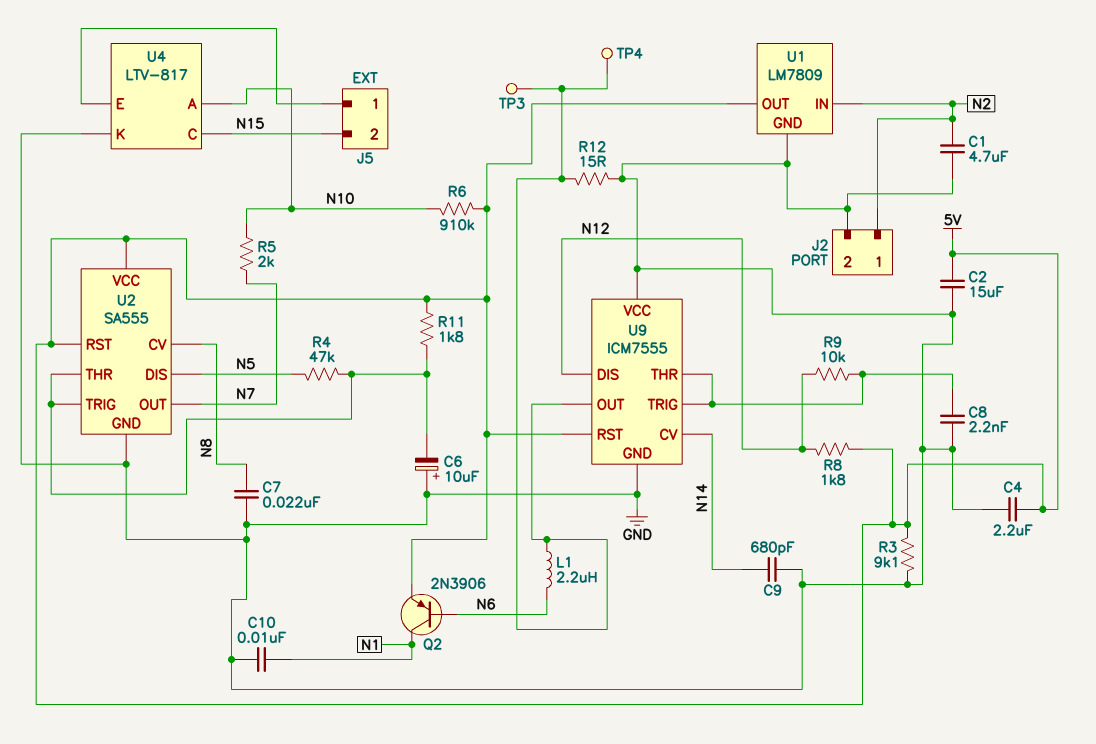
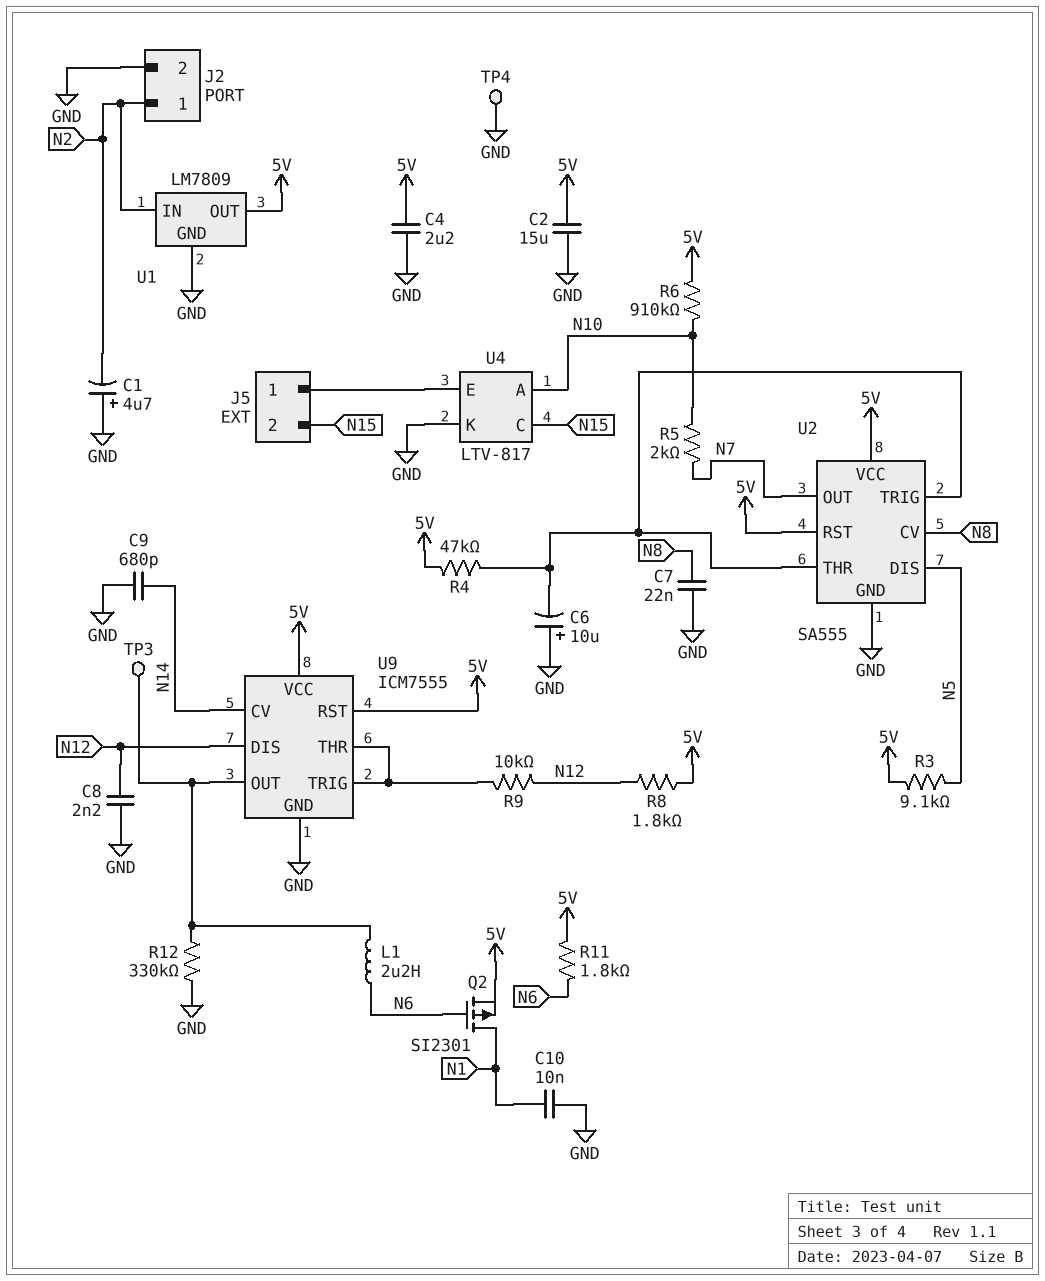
C1: 4.7uF (GND, N2) -> 4.7uF (plus GND, minus N2)
C8: 2.2nF (GND, U9/THR) -> 2.2nF (GND, N12)
Q2: PNP 2N3906 (B N6, C N1, E 5V) -> PMOS SI2301 (G N6, D N1, S 5V)
R3: 9.1k (5V, GND) -> 9.1k (5V, N5)
R4: 47k (N5, U2/THR) -> 47k (5V, U2/THR)
R11: 1.8k (5V, U2/THR) -> 1.8k (5V, N6)
R12: 15 (GND, U9/OUT) -> 330k (GND, U9/OUT)
TP4: test point (U9/OUT) -> test point (GND)
U9 pin VCC: GND -> 5V

